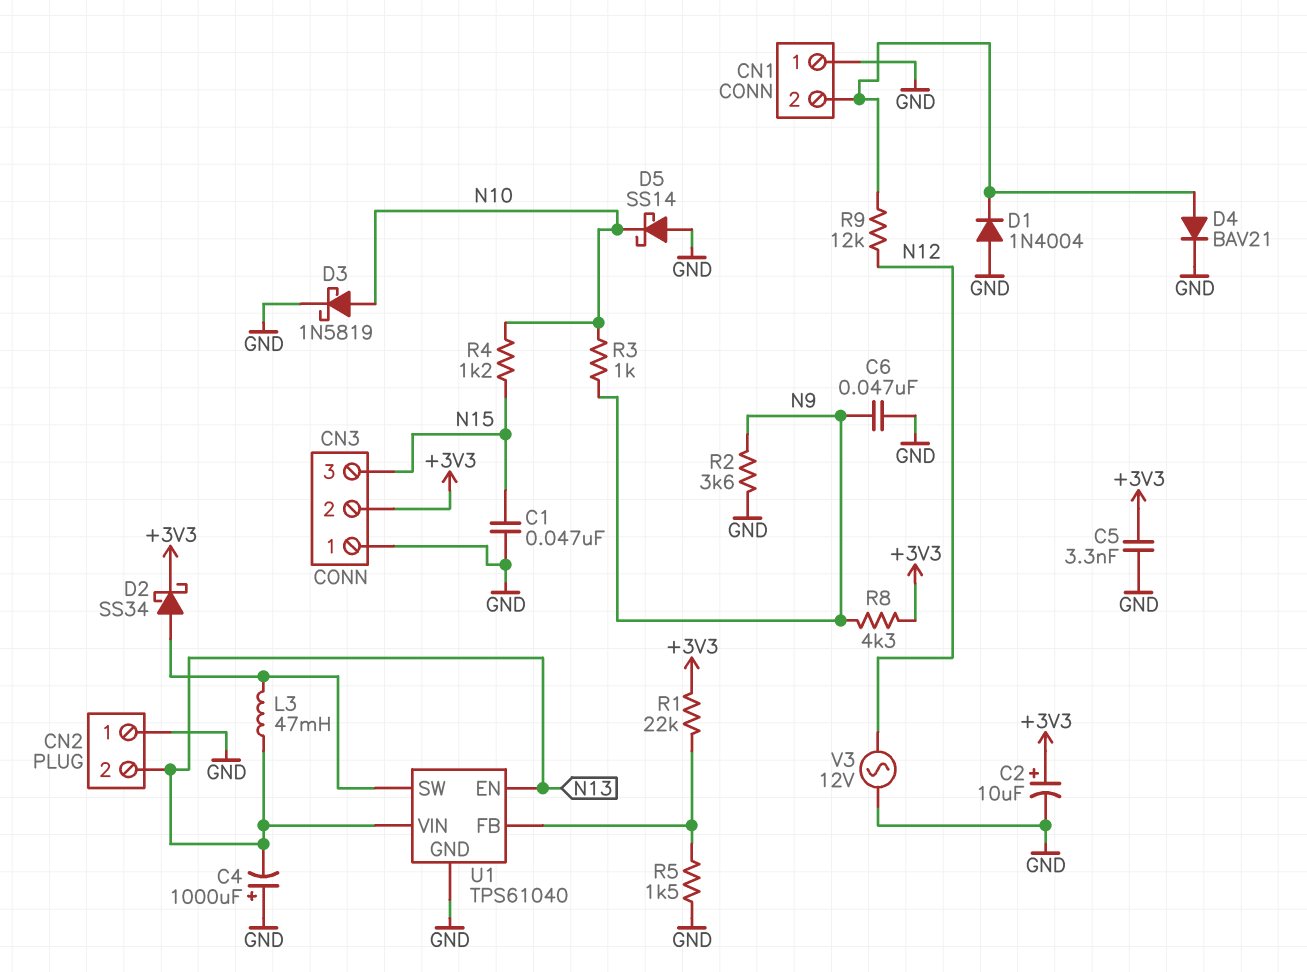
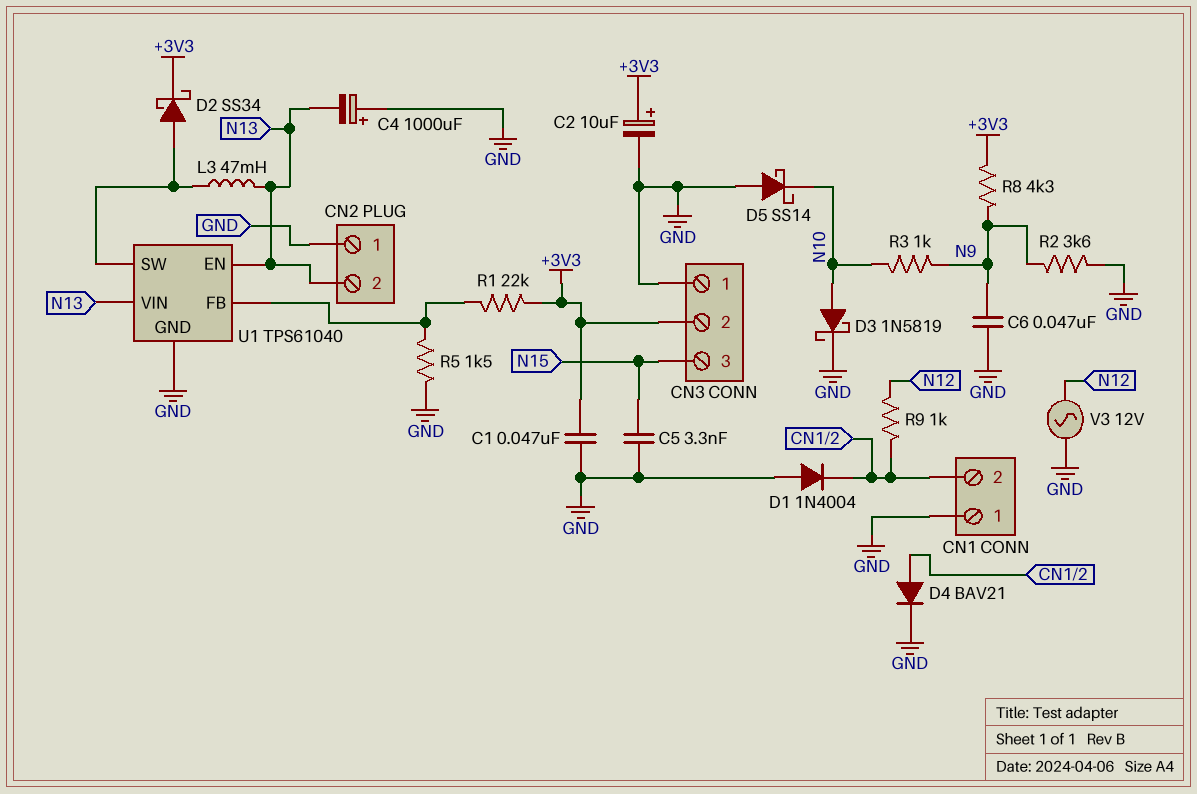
C1: 47nF (GND, N15) -> 47nF (+3V3, GND)
C5: 3.3nF (+3V3, GND) -> 3.3nF (GND, N15)
R4: 1.2k (N10, N15) -> none
R9: 12k (CN1/2, N12) -> 1k (CN1/2, N12)

